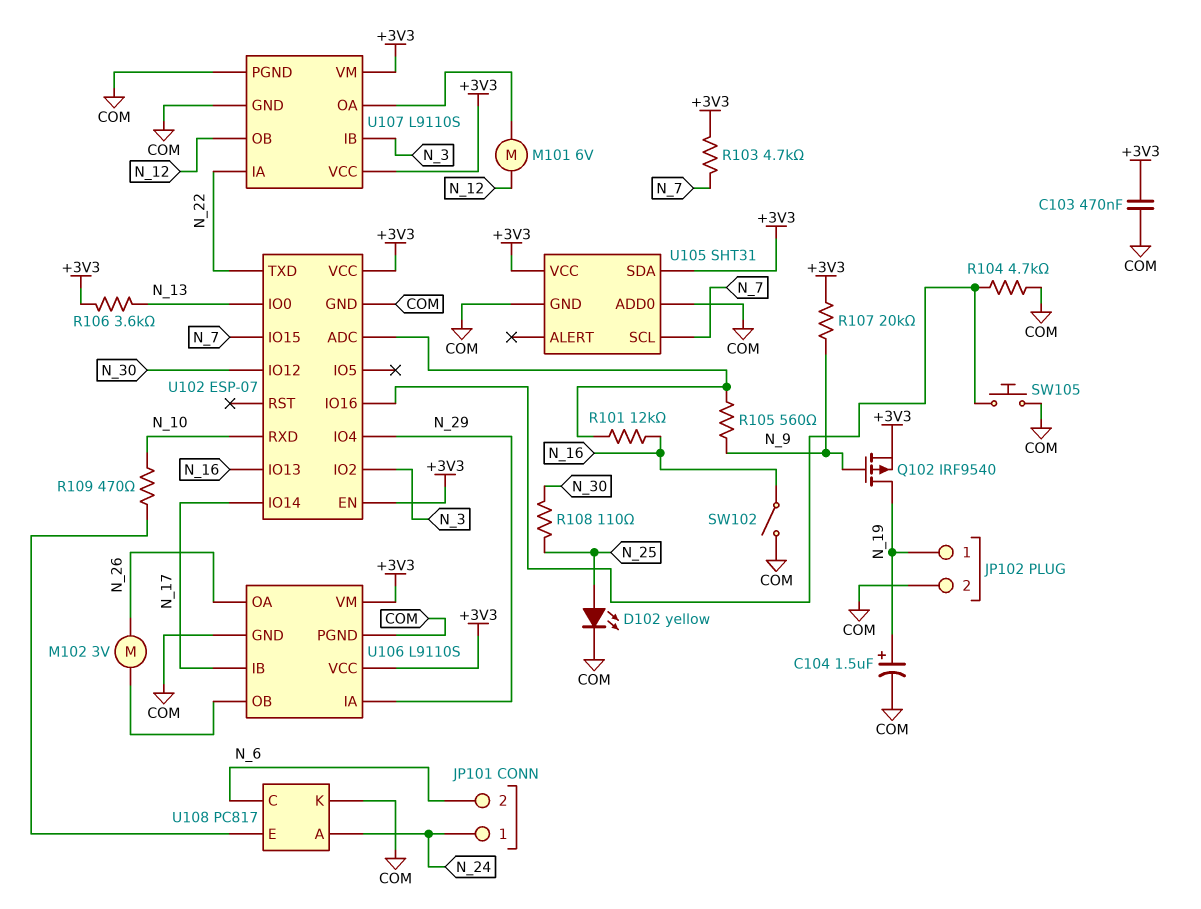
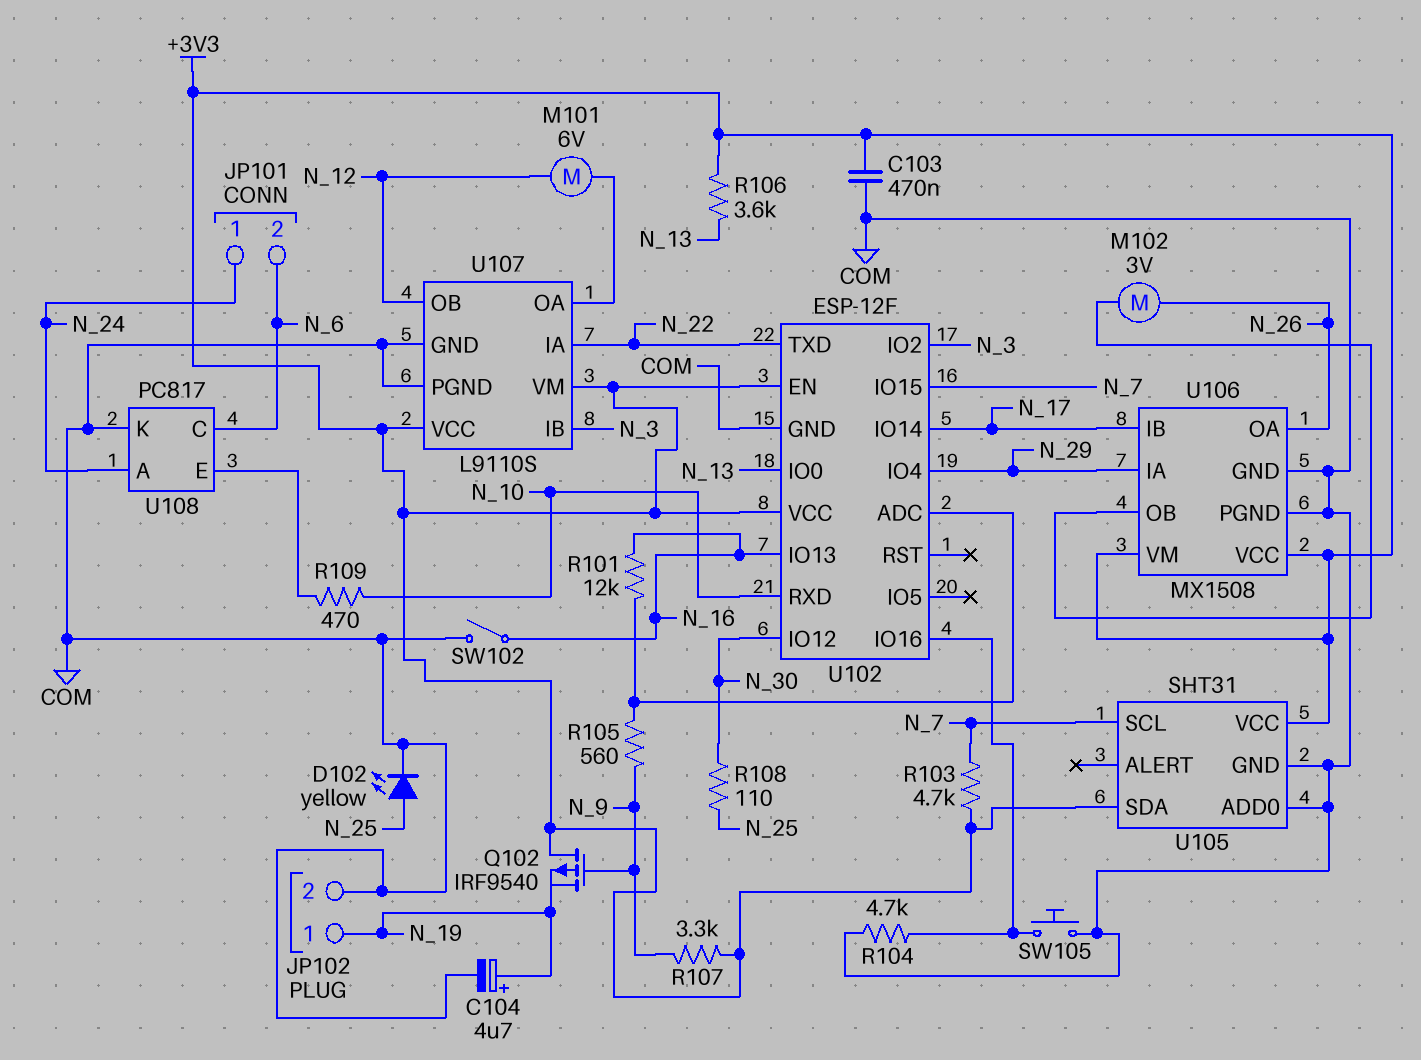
C104: 1.5uF (plus N_19, minus COM) -> 4.7uF (plus N_19, minus COM)
Q102: PMOS IRF9540 (G N_9, D N_19, S +3V3) -> PMOS IRF9540 (G N_9, D +3V3, S N_19)
R107: 20k (+3V3, N_9) -> 3.3k (+3V3, N_9)
U102: ESP-07 -> ESP-12F
U106: L9110S -> MX1508

